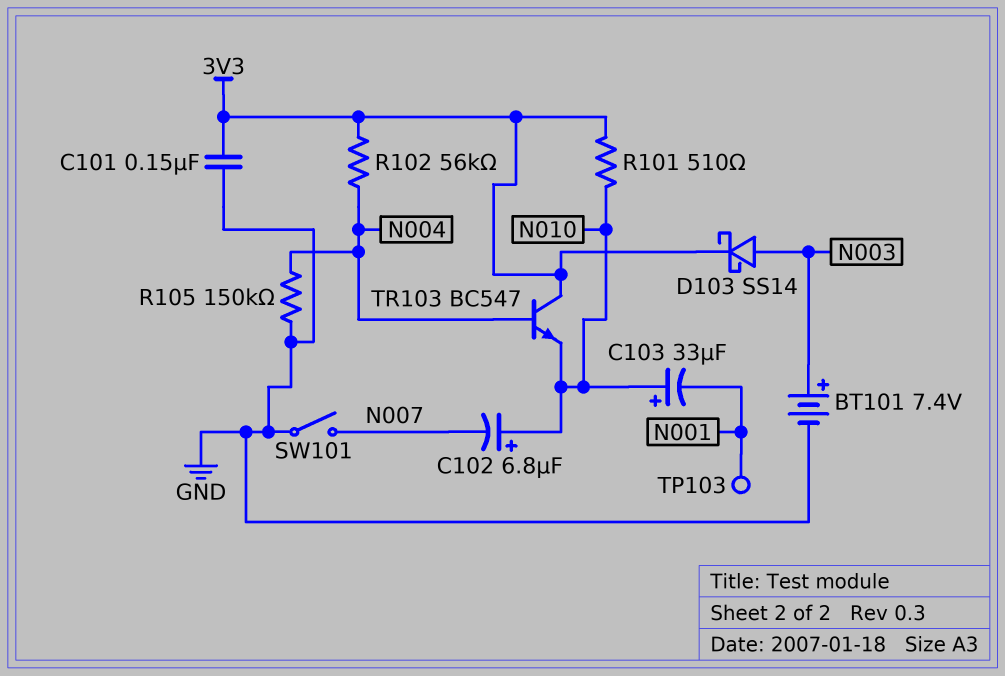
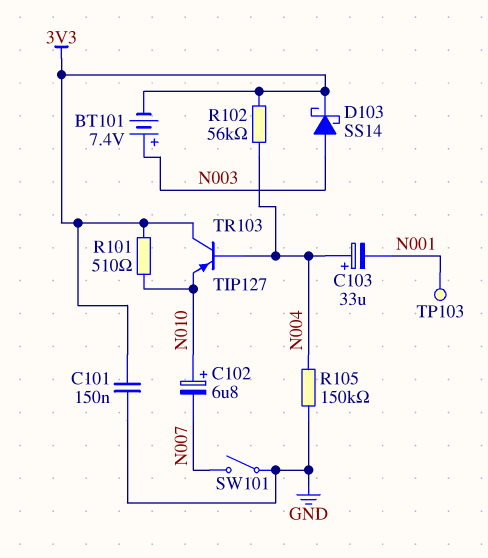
BT101: 7.4V (plus N003, minus GND) -> 7.4V (plus N003, minus 3V3)
C103: 33uF (plus N010, minus N001) -> 33uF (plus N004, minus N001)
TR103: NPN BC547 (B N004, C 3V3, E N010) -> PNP TIP127 (B N004, C 3V3, E N010)

